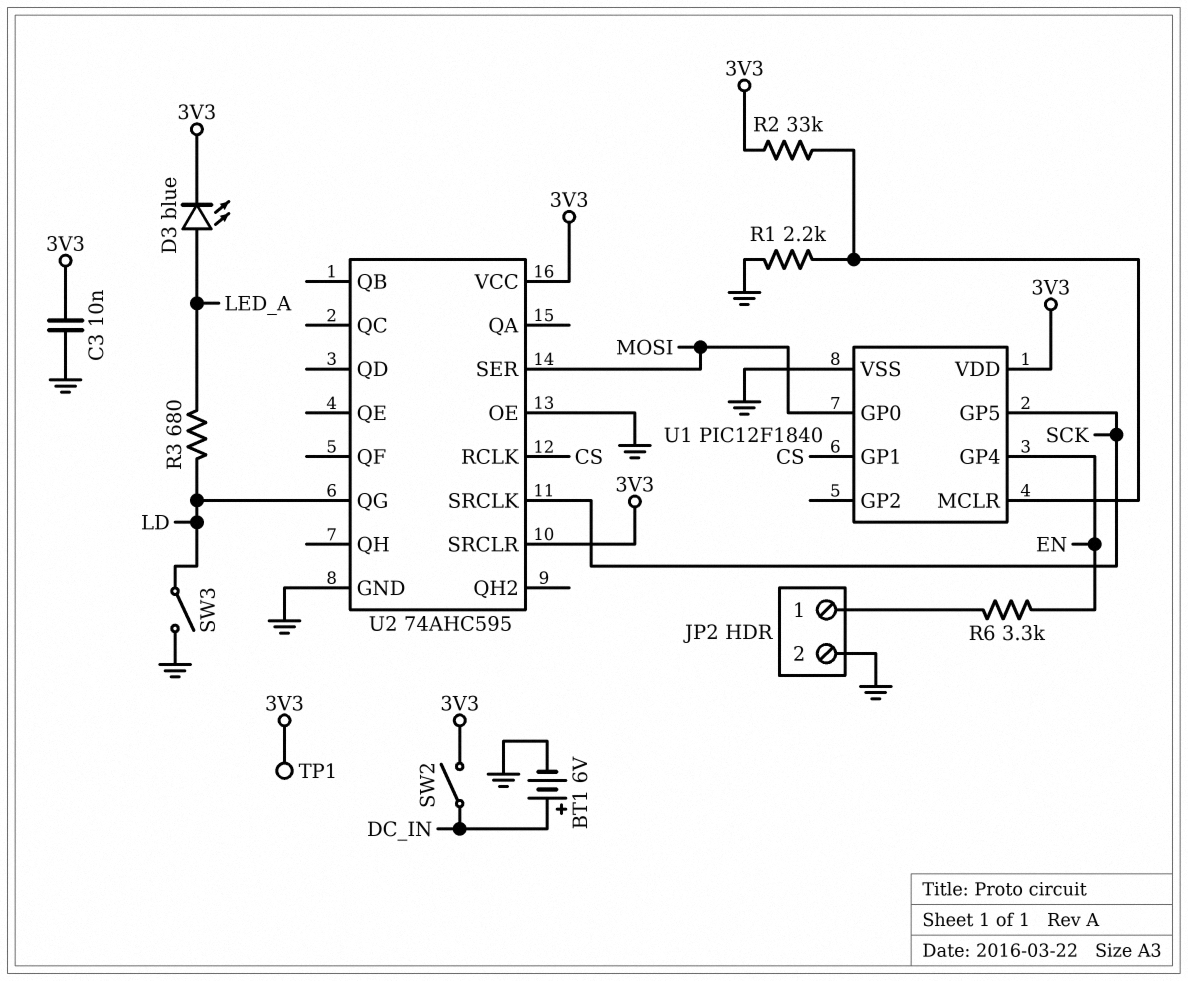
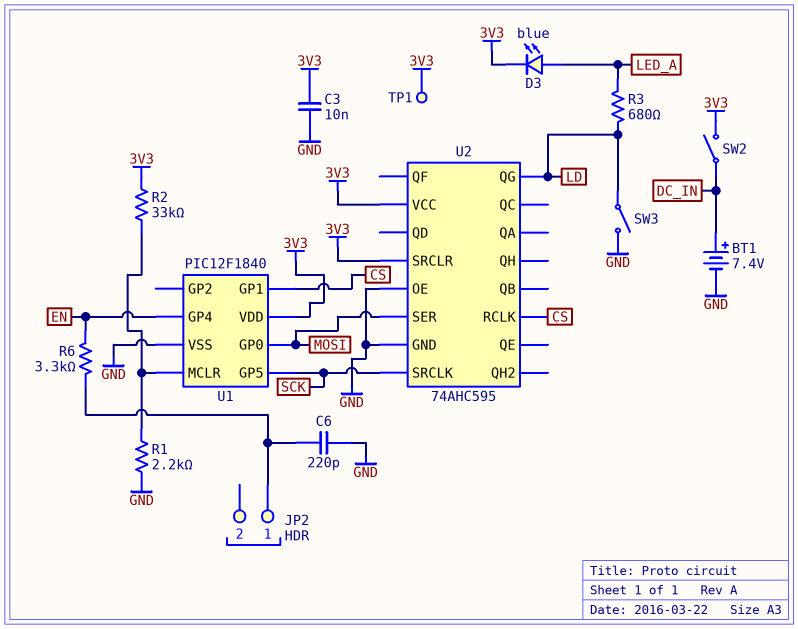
BT1: 6V (plus DC_IN, minus GND) -> 7.4V (plus DC_IN, minus GND)
C6: none -> 220pF (GND, JP2/1)
JP2 pin 2: GND -> none

